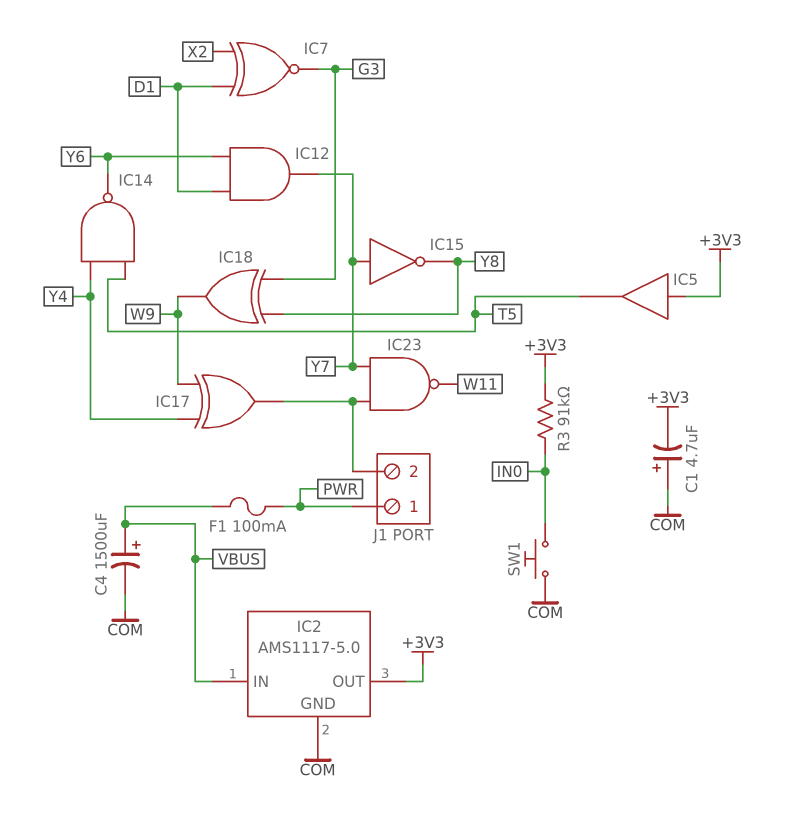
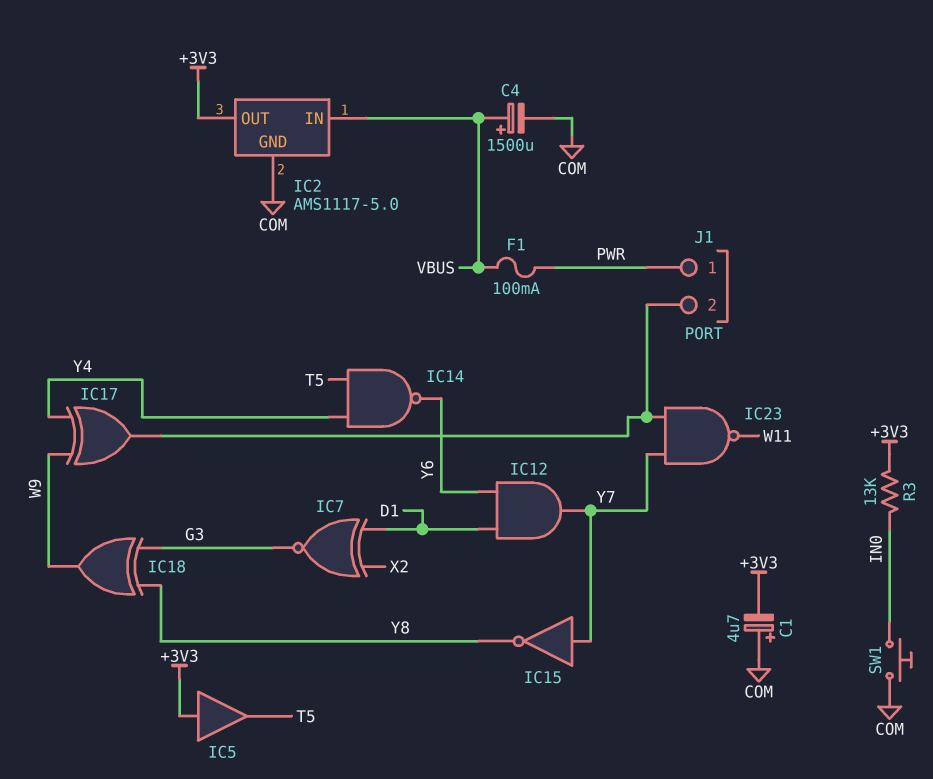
R3: 91k (+3V3, IN0) -> 13k (+3V3, IN0)

